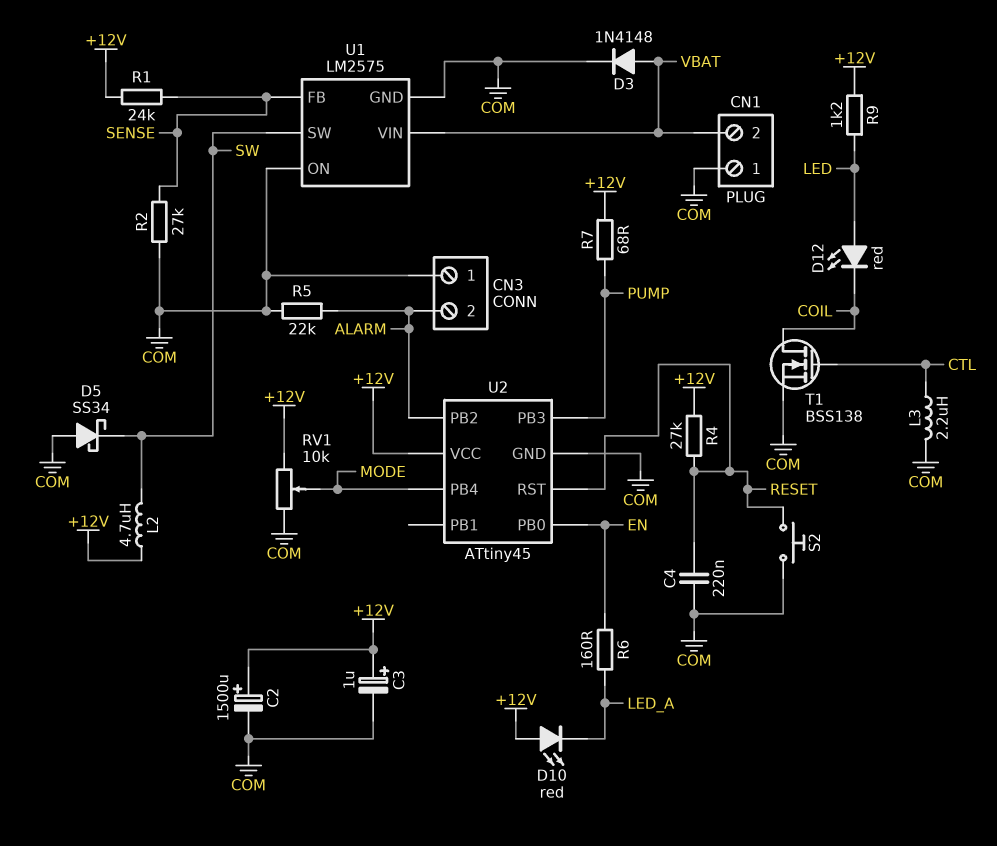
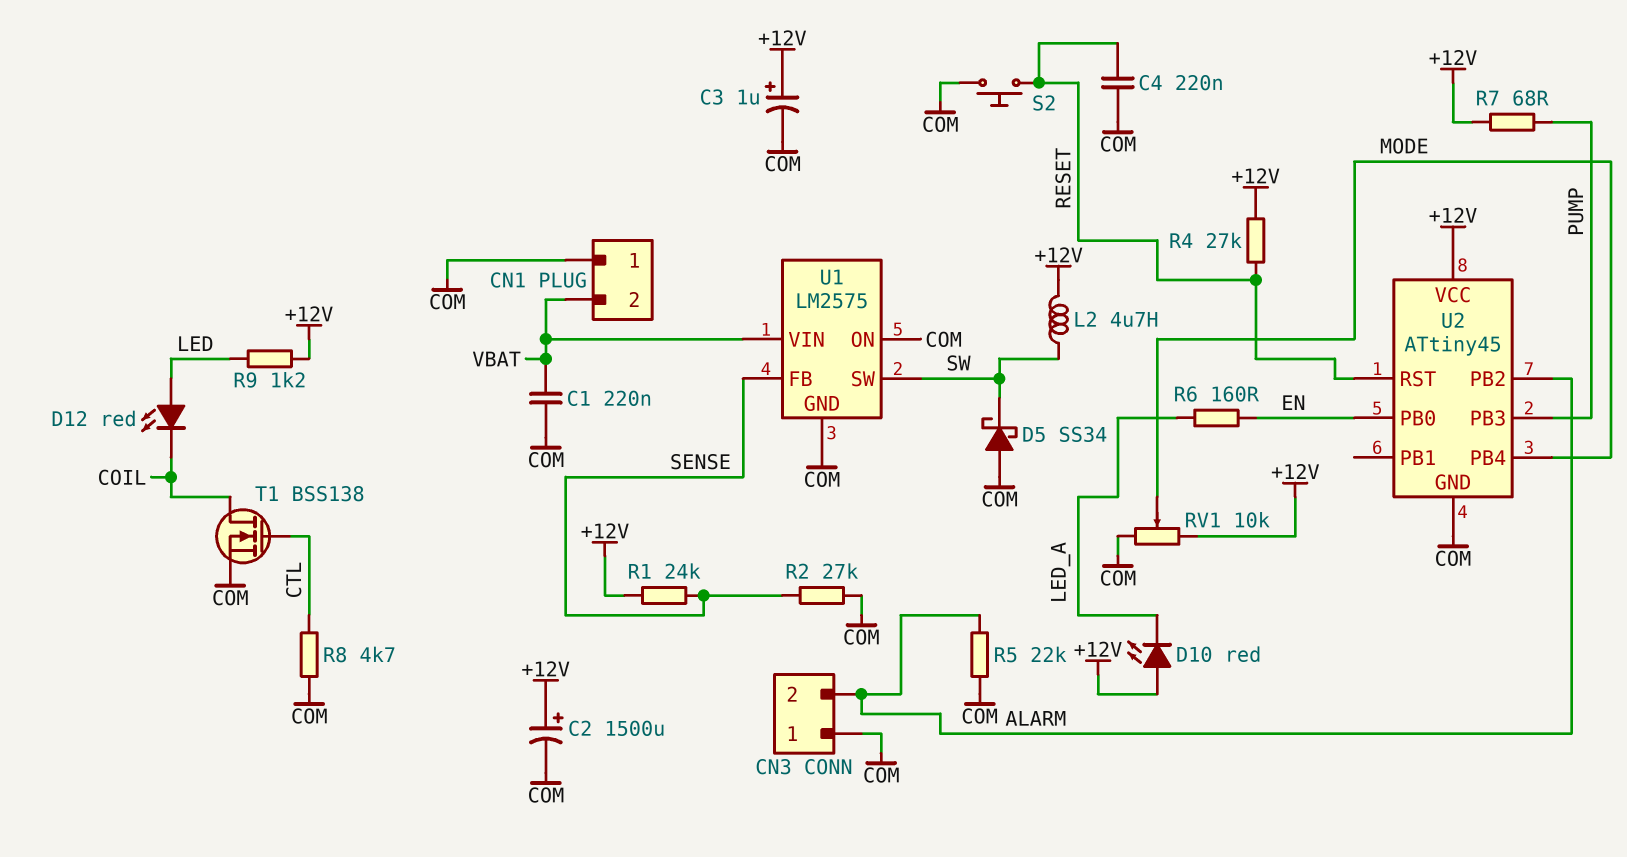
C1: none -> 220nF (COM, VBAT)
D3: diode 1N4148 (A VBAT, K COM) -> none
L3: 2.2uH (COM, CTL) -> none
R8: none -> 4.7k (COM, CTL)

